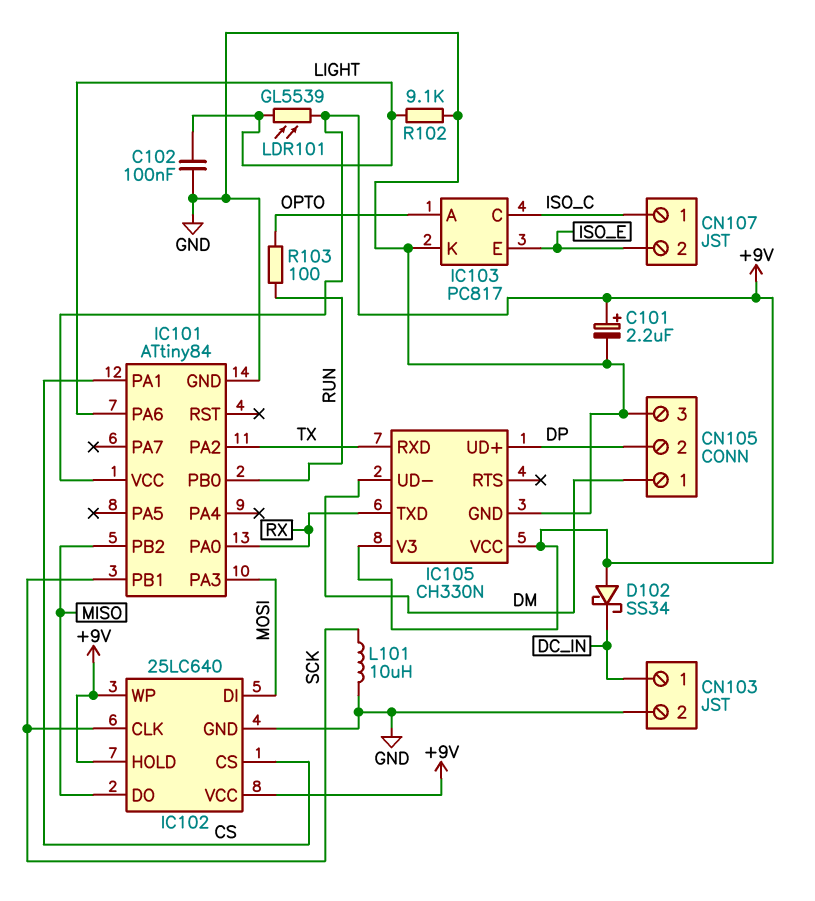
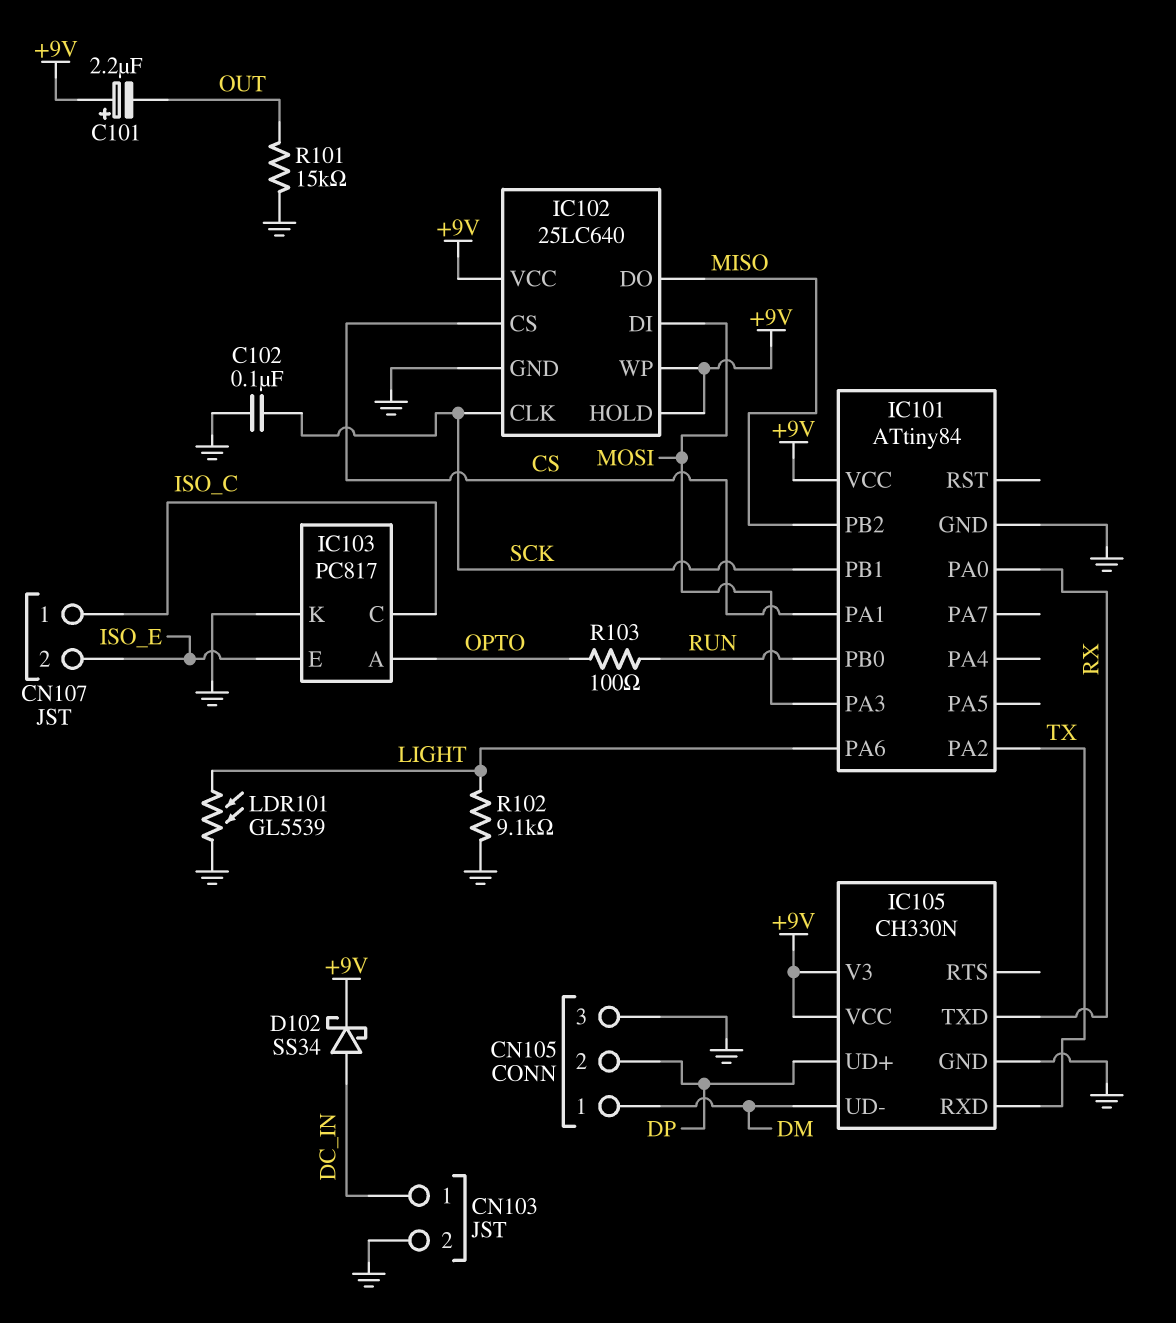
C101: 2.2uF (plus +9V, minus GND) -> 2.2uF (plus +9V, minus OUT)
C102: 100nF (GND, LIGHT) -> 100nF (GND, SCK)
D102: schottky SS34 (A +9V, K DC_IN) -> schottky SS34 (A DC_IN, K +9V)
L101: 10uH (GND, SCK) -> none
LDR101: GL5539 (+9V, LIGHT) -> GL5539 (GND, LIGHT)
R101: none -> 15k (GND, OUT)

